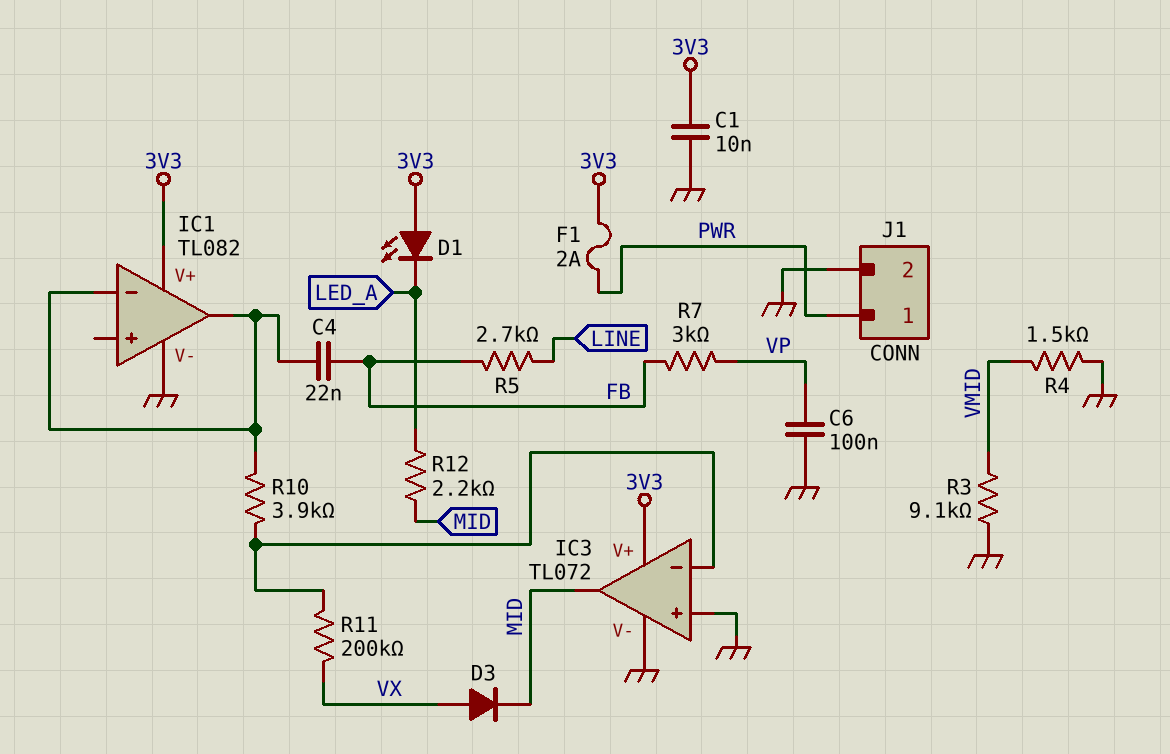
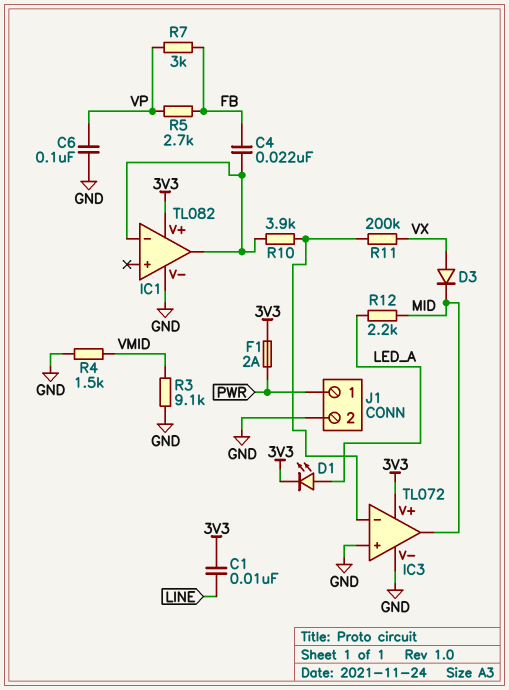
C1: 10nF (3V3, GND) -> 10nF (3V3, LINE)
D1: LED (A 3V3, K LED_A) -> LED (A LED_A, K 3V3)
R5: 2.7k (FB, LINE) -> 2.7k (FB, VP)

